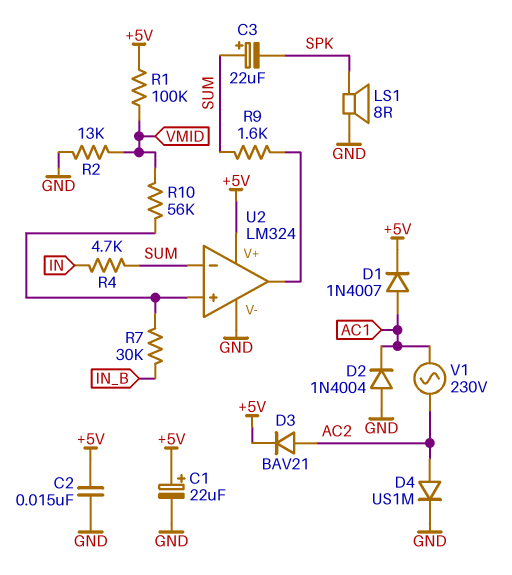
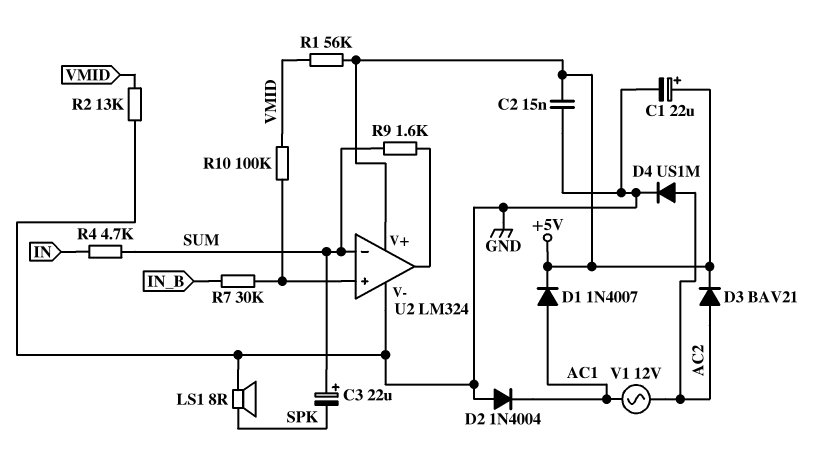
R1: 100k (+5V, VMID) -> 56k (+5V, VMID)
R10: 56k (U2/in+, VMID) -> 100k (U2/in+, VMID)
V1: AC 230V (AC1, AC2) -> AC 12V (AC1, AC2)

